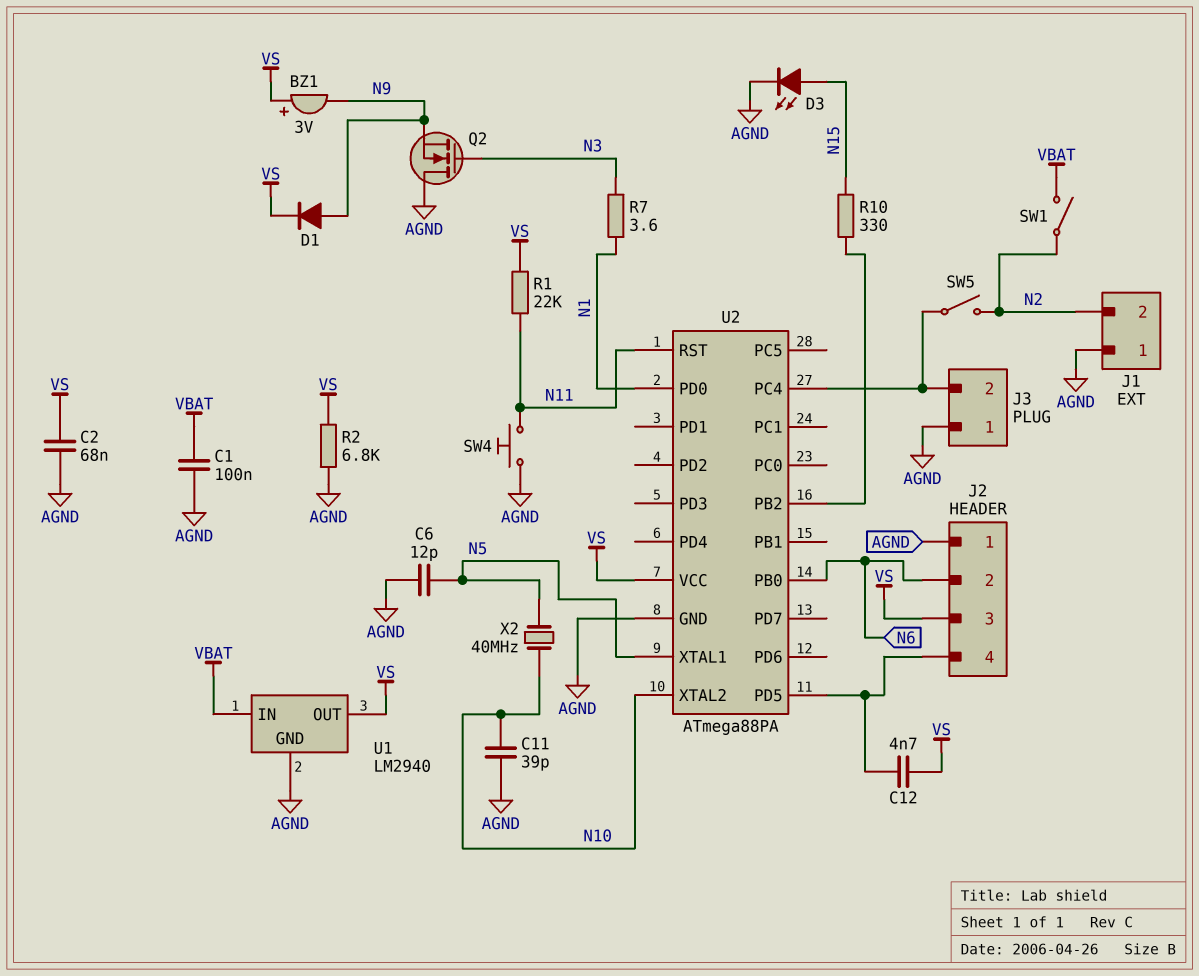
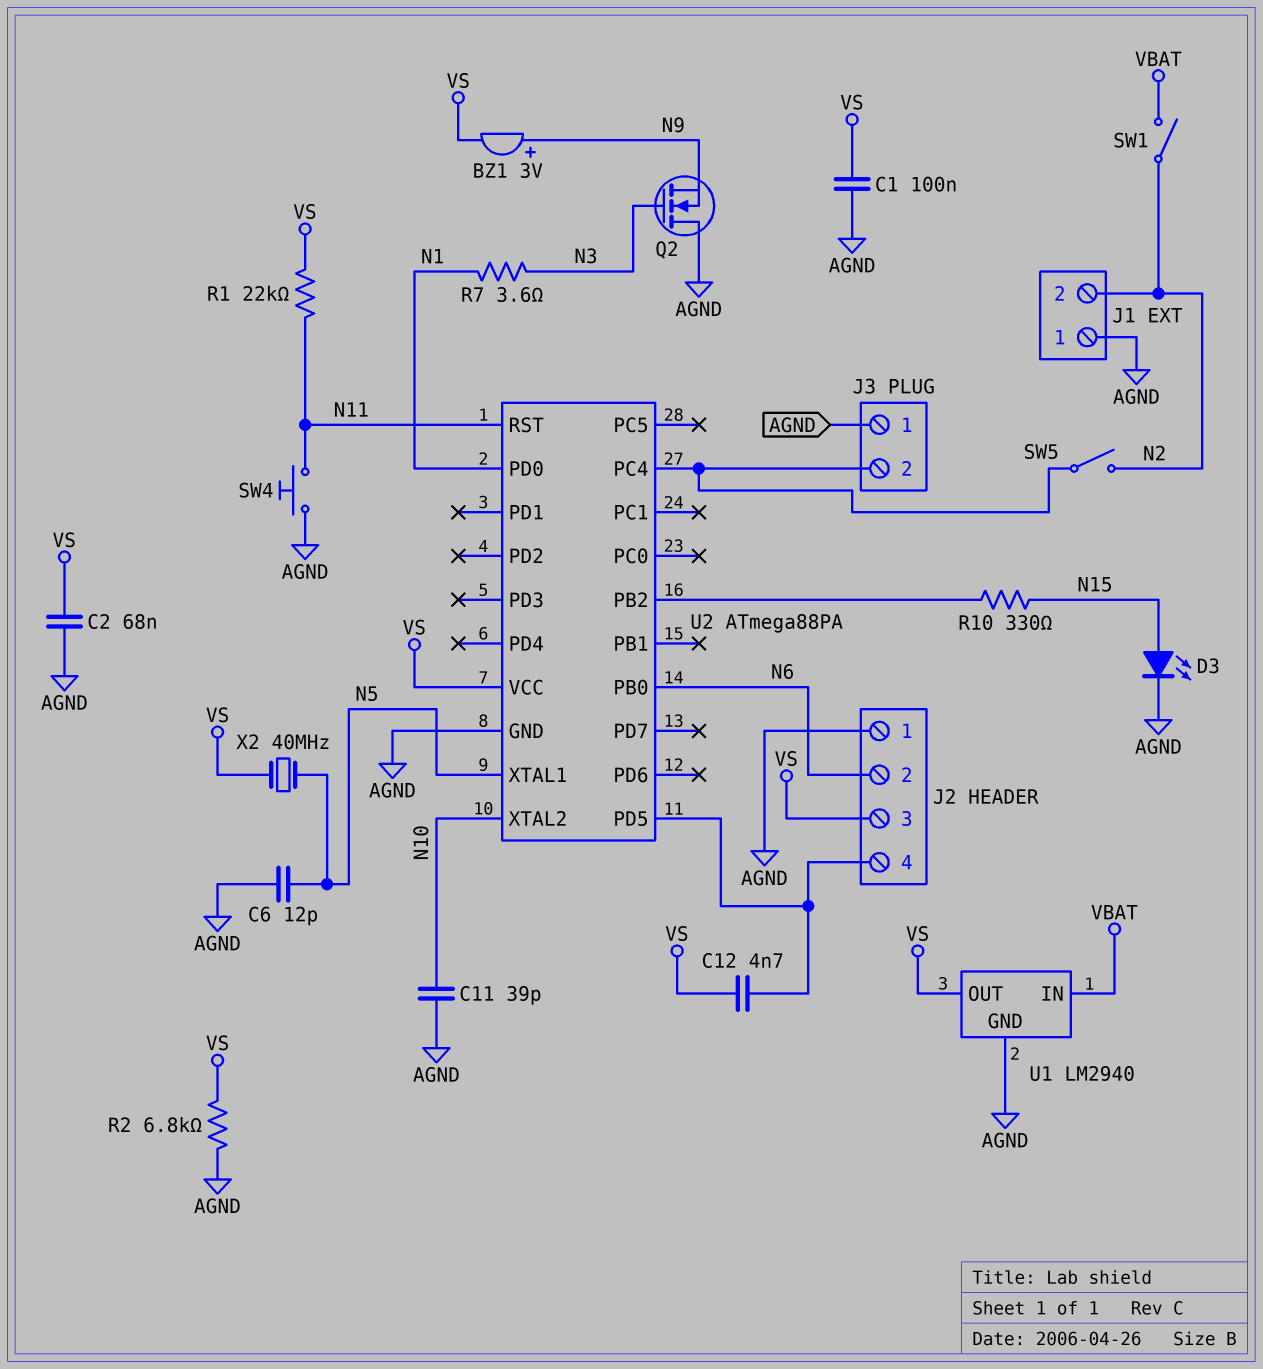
BZ1: buzzer 3V (plus VS, minus N9) -> buzzer 3V (plus N9, minus VS)
C1: 100nF (AGND, VBAT) -> 100nF (AGND, VS)
D1: diode (A N9, K VS) -> none
X2: 40MHz (N5, N10) -> 40MHz (N5, VS)

